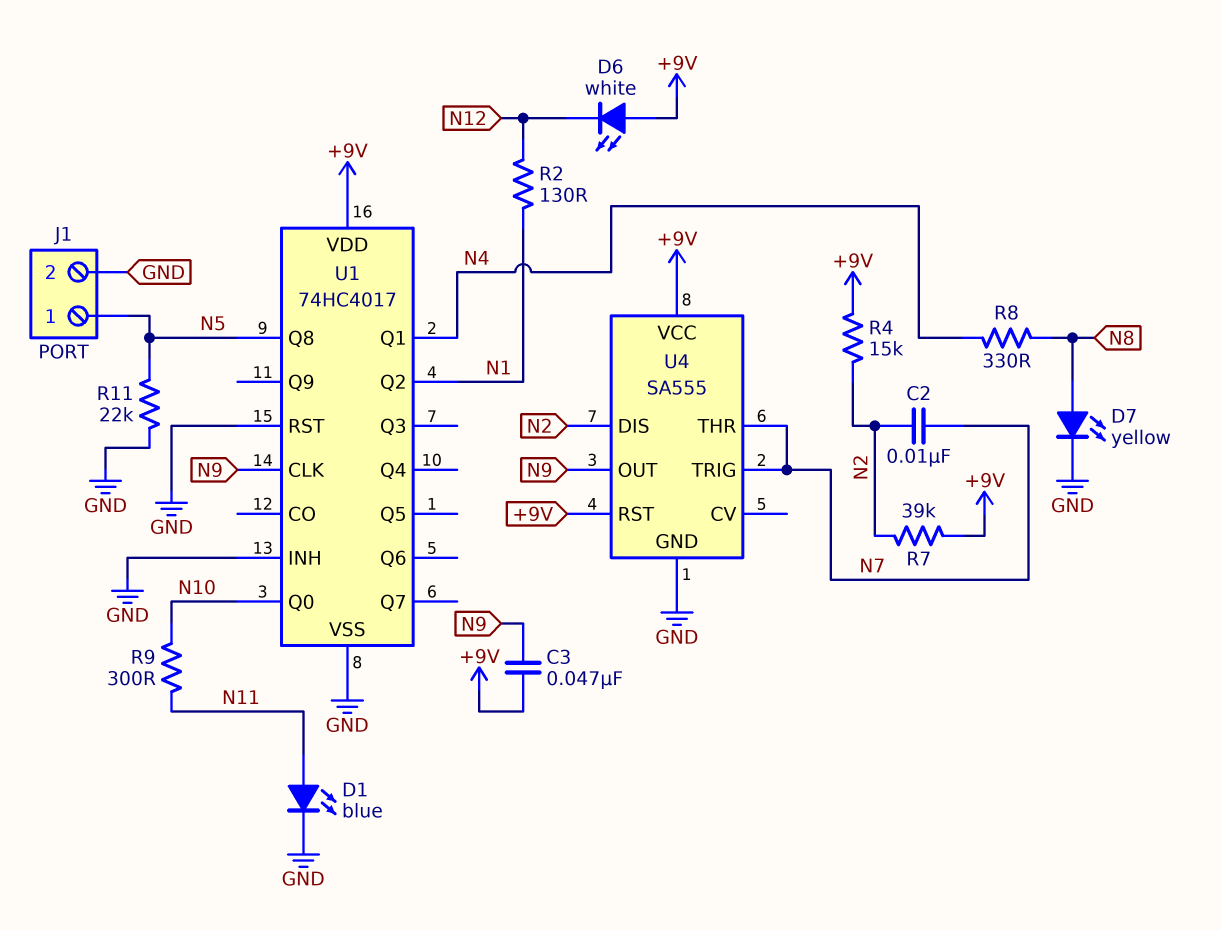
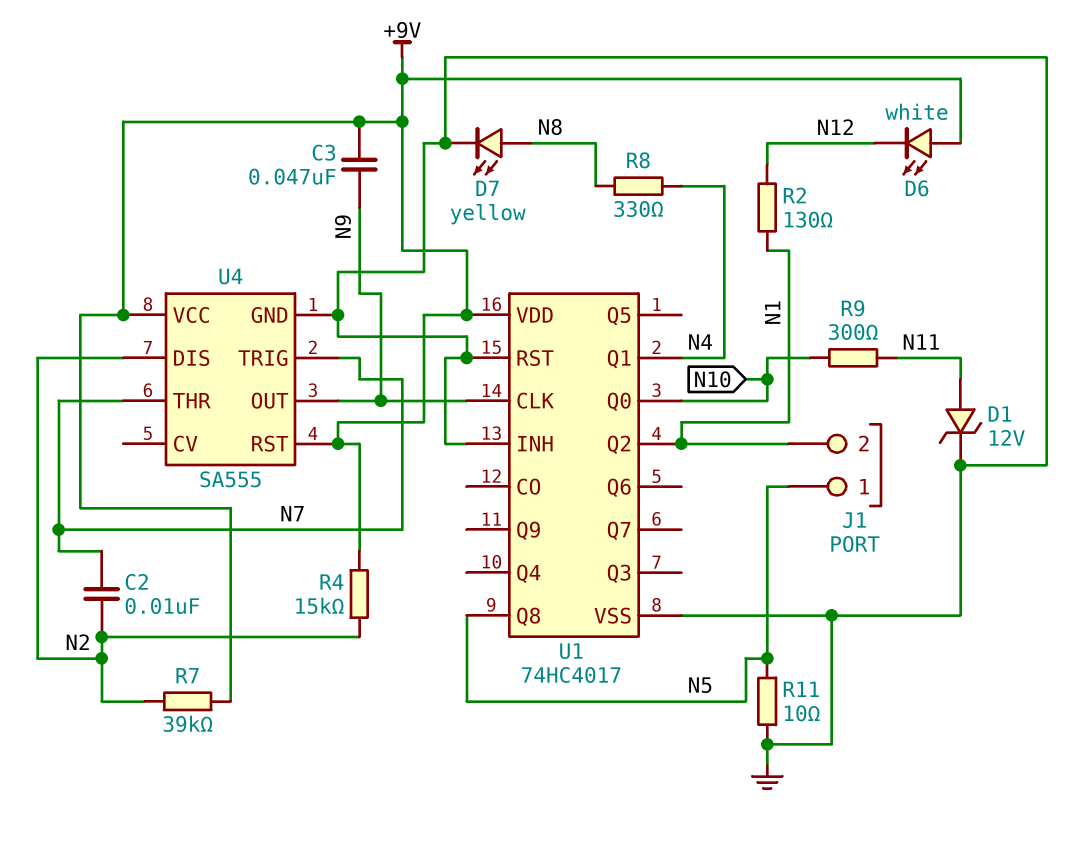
D1: LED blue (A N11, K GND) -> zener 12V (A N11, K GND)
J1 pin 2: GND -> N1
R11: 22k (GND, N5) -> 10 (GND, N5)

